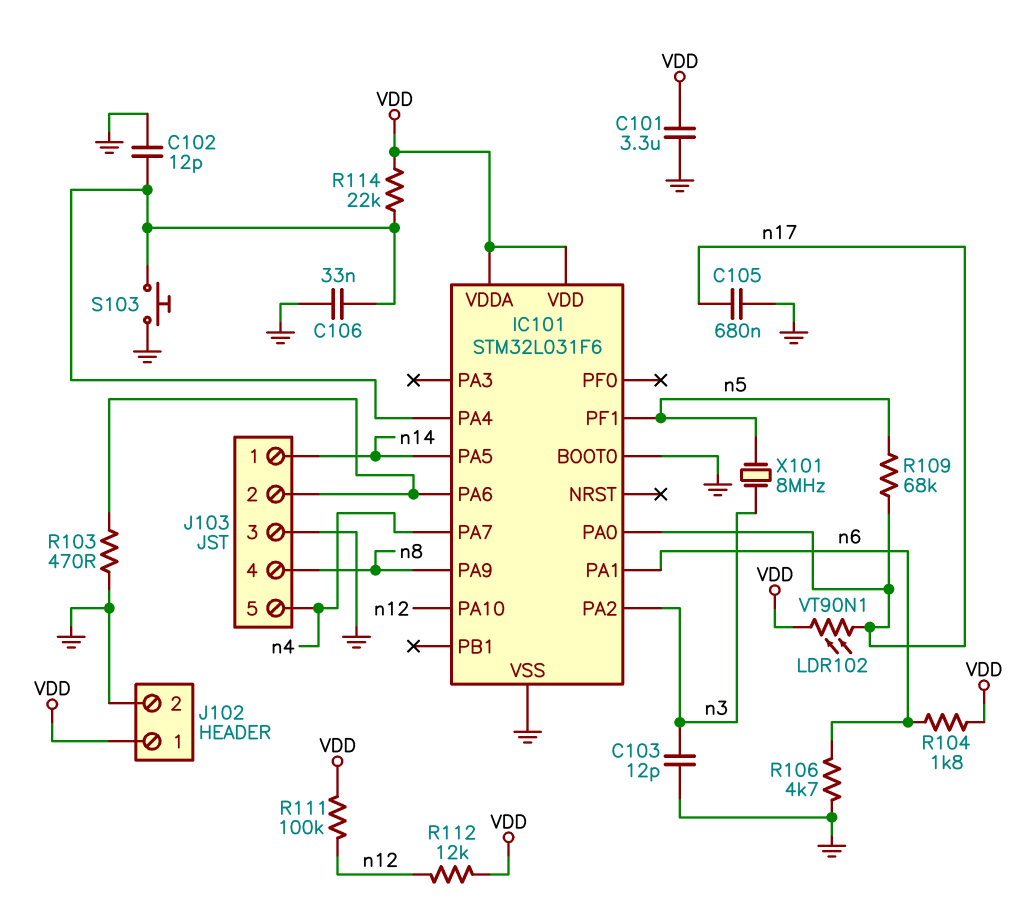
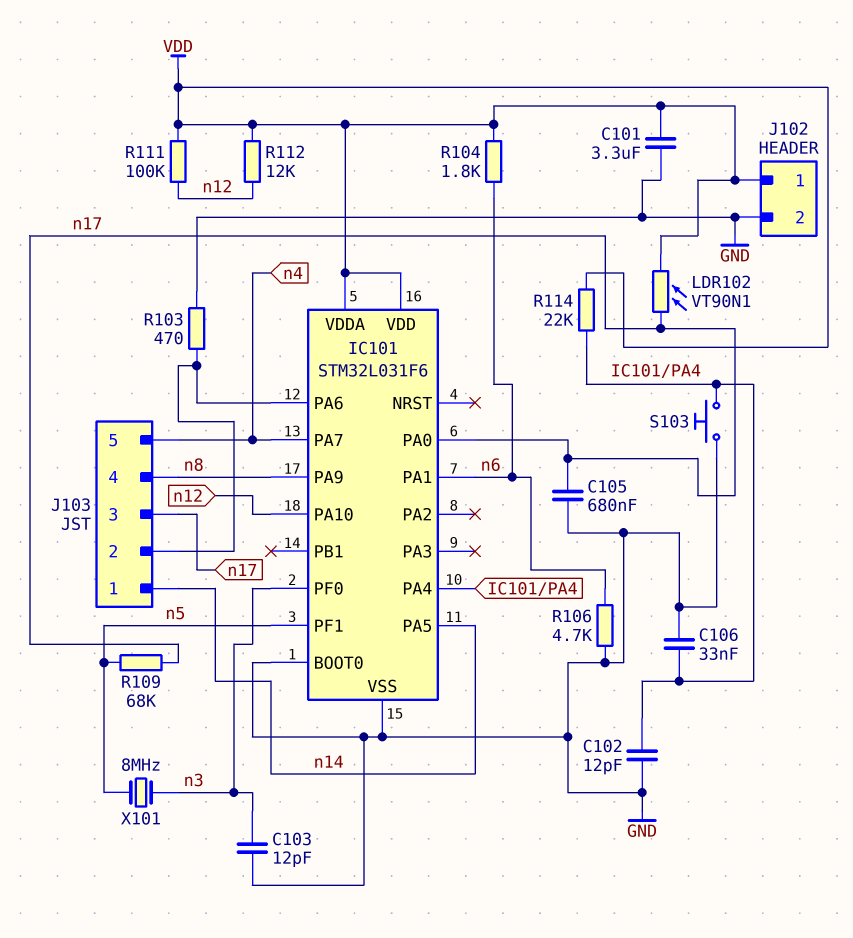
IC101 pin PA2: n3 -> none
IC101 pin PF0: none -> n3
J103 pin 3: GND -> n17

